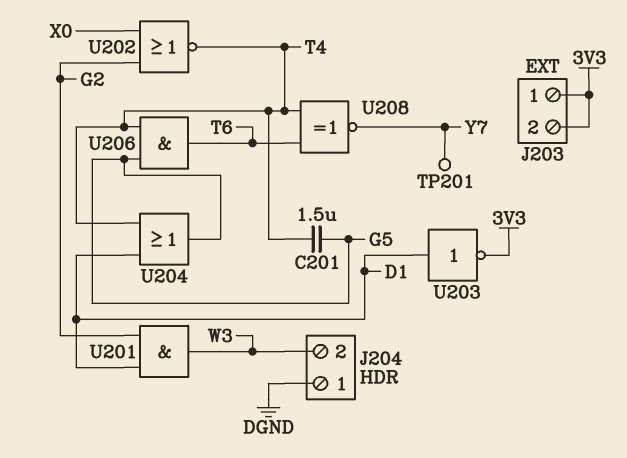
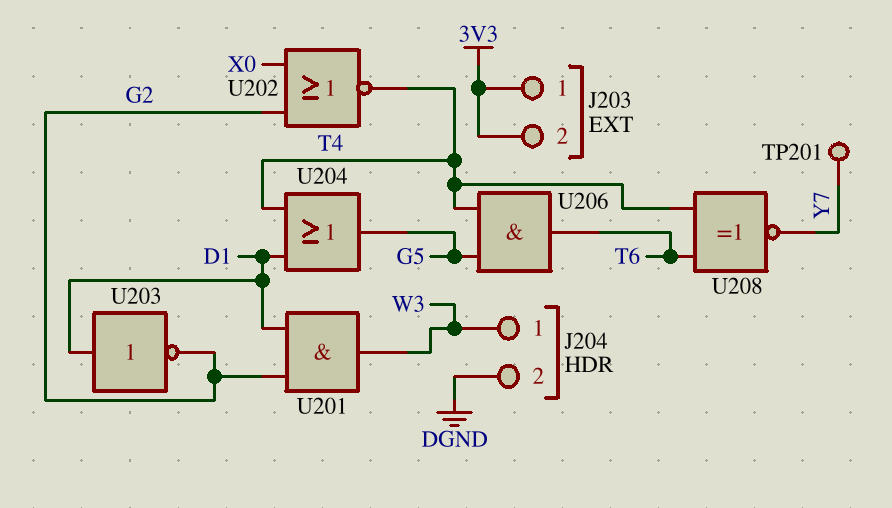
C201: 1.5uF (G5, T4) -> none
J204 pin 1: DGND -> W3
J204 pin 2: W3 -> DGND
U203: NOT (in D1, out 3V3) -> NOT (in D1, out G2)

